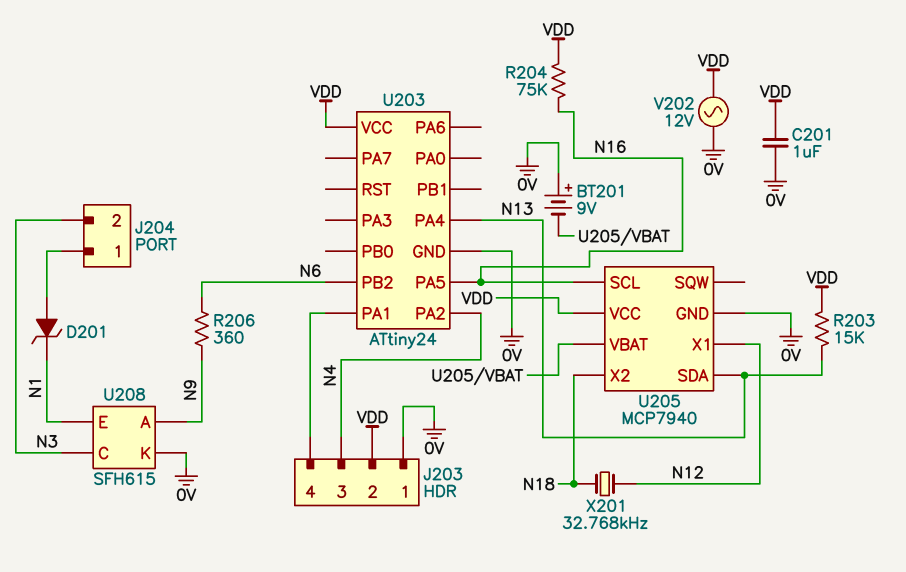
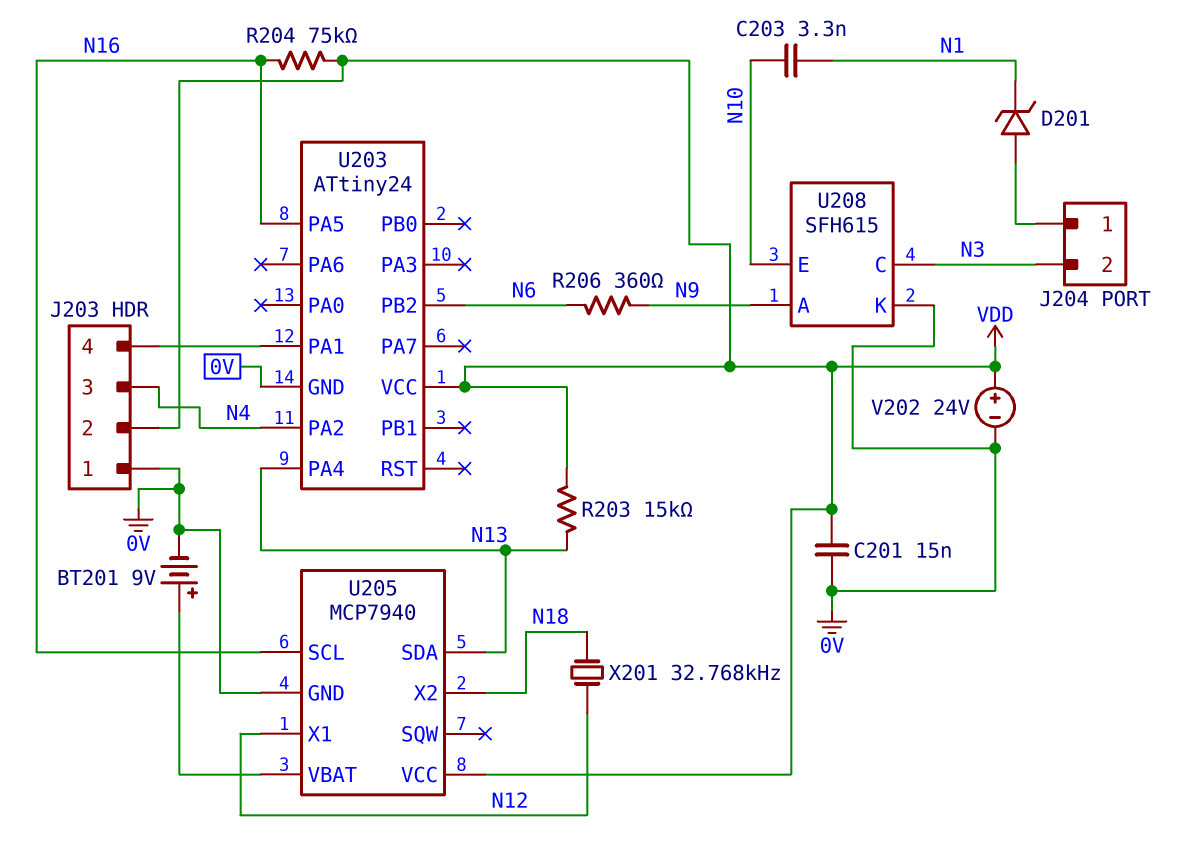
BT201: 9V (plus 0V, minus U205/VBAT) -> 9V (plus U205/VBAT, minus 0V)
C201: 1uF (0V, VDD) -> 15nF (0V, VDD)
C203: none -> 3.3nF (N1, N10)
U208 pin E: N1 -> N10
V202: AC 12V (0V, VDD) -> 24V (plus VDD, minus 0V)

